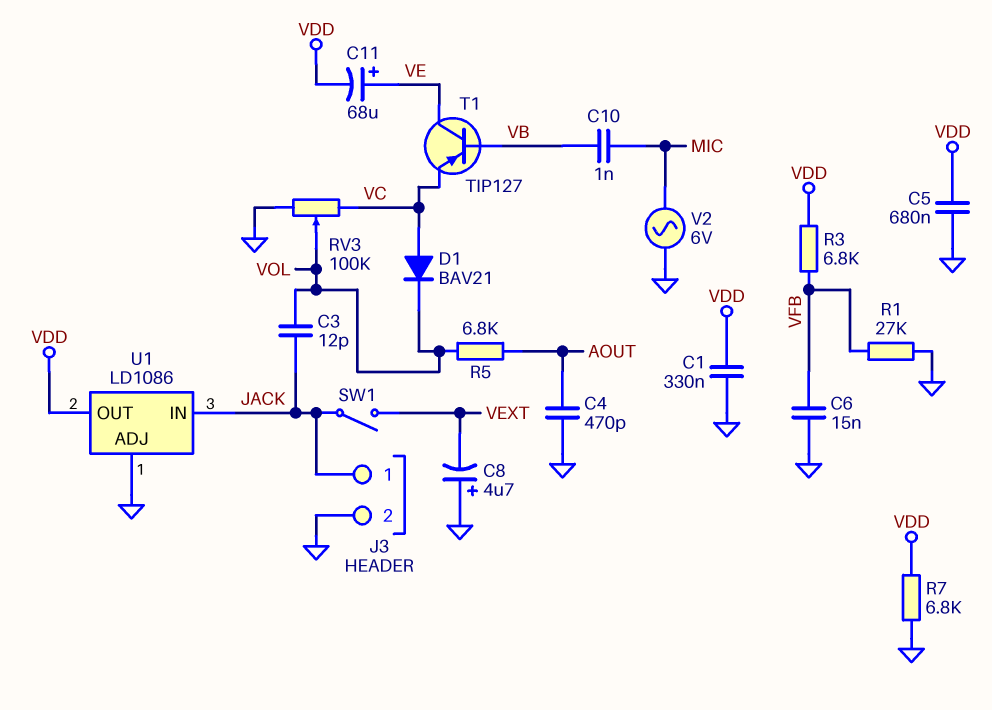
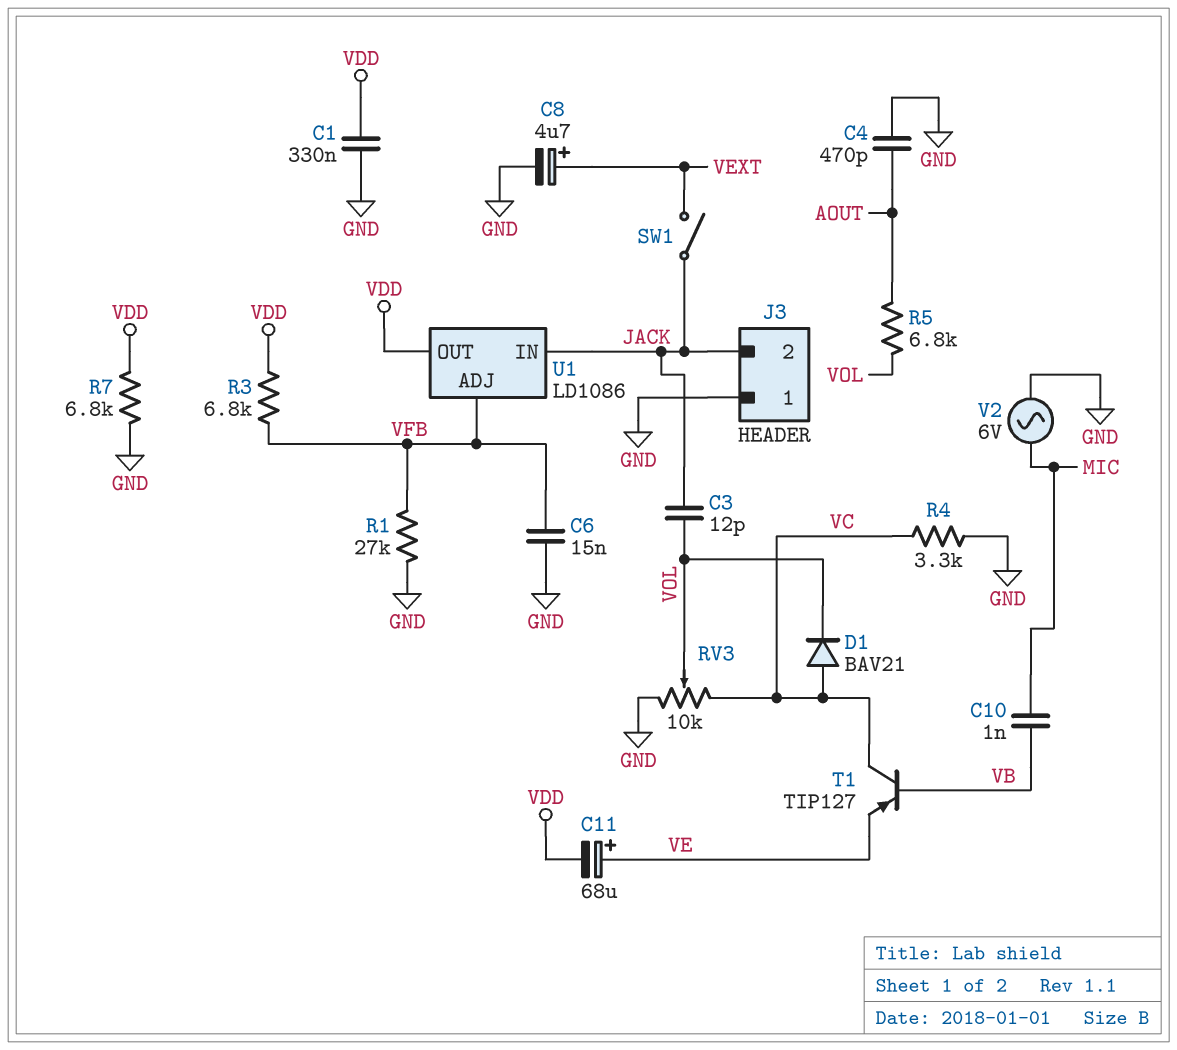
C5: 680nF (GND, VDD) -> none
C8: 4.7uF (plus GND, minus VEXT) -> 4.7uF (plus VEXT, minus GND)
J3 pin 1: JACK -> GND
J3 pin 2: GND -> JACK
R4: none -> 3.3k (GND, VC)
RV3: 100k (GND, VC, wiper VOL) -> 10k (GND, VC, wiper VOL)
T1: PNP TIP127 (B VB, C VE, E VC) -> PNP TIP127 (B VB, C VC, E VE)
U1 pin ADJ: GND -> VFB

